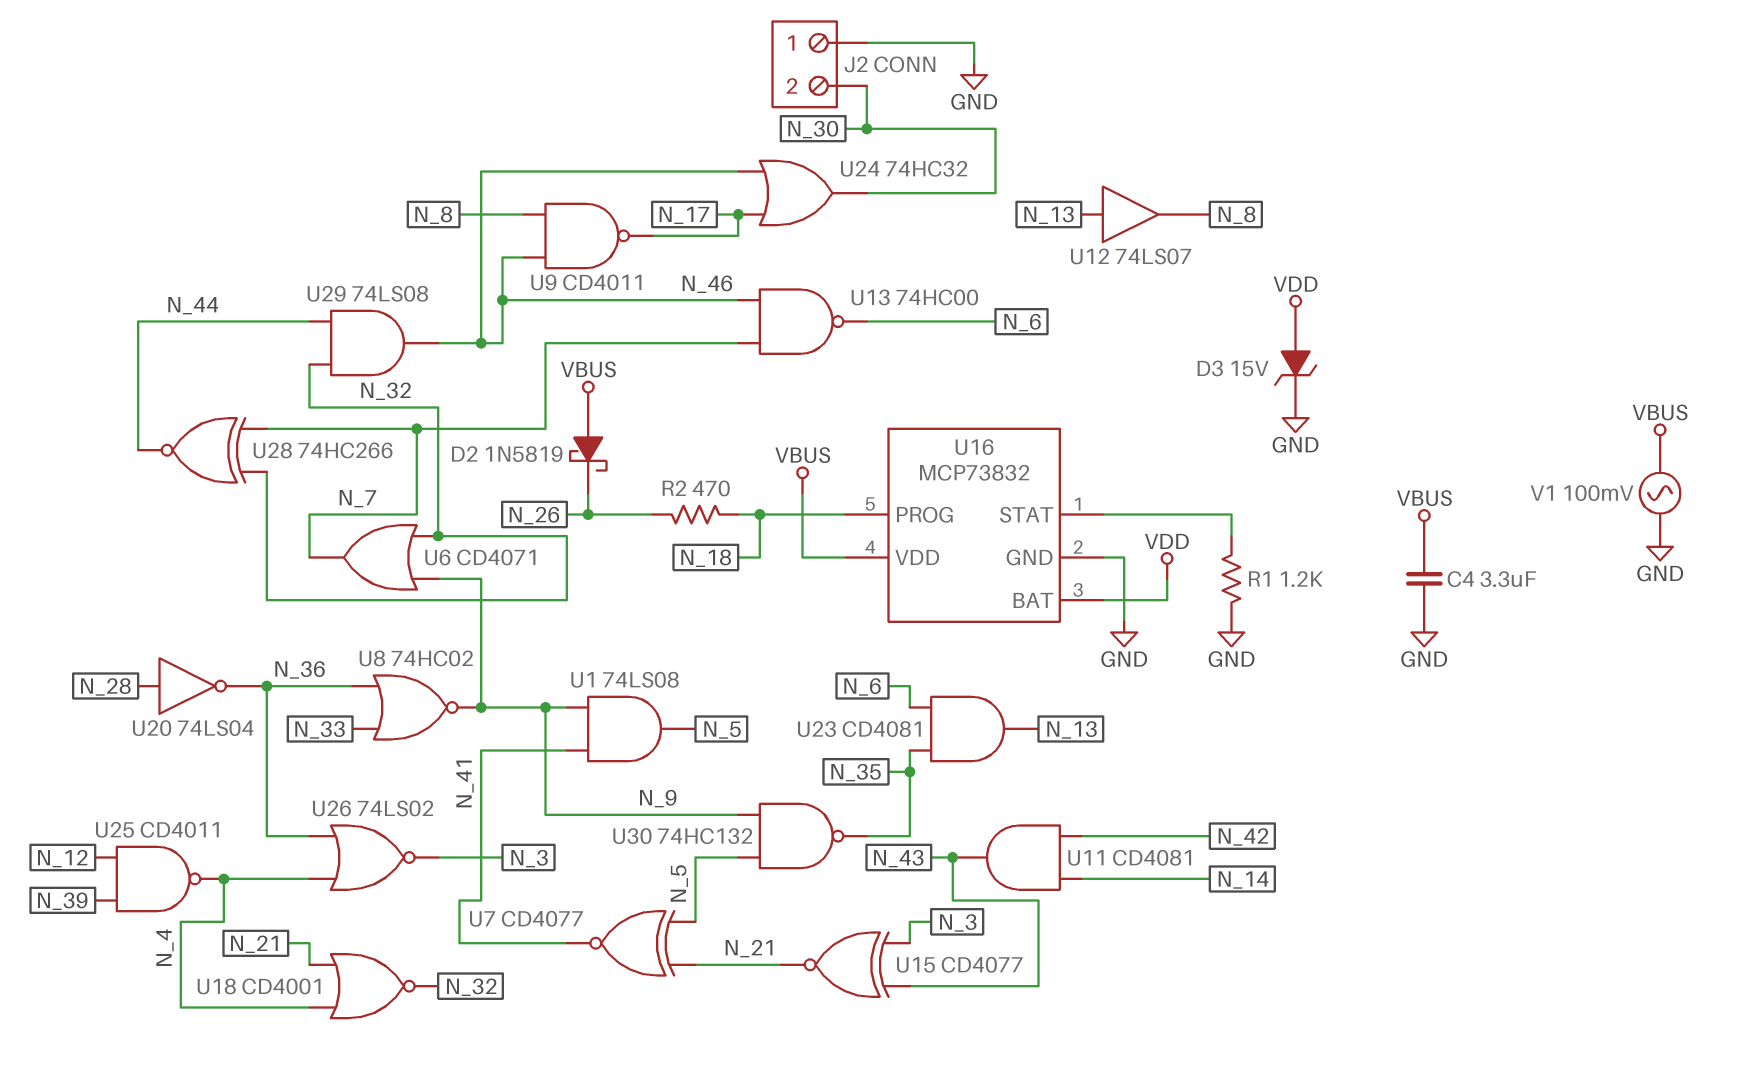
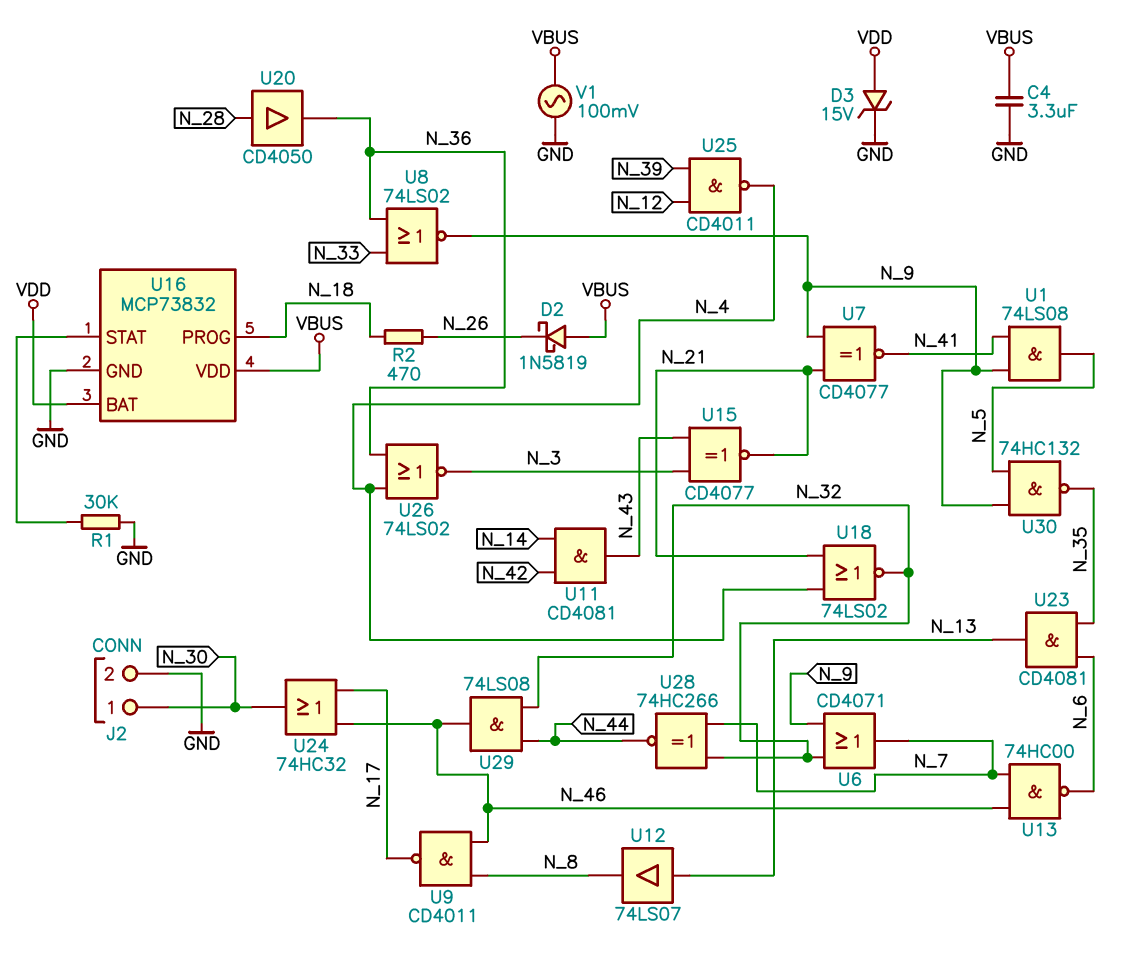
J2 pin 1: GND -> N_30
J2 pin 2: N_30 -> GND
R1: 1.2k (GND, U16/STAT) -> 30k (GND, U16/STAT)
U7: XNOR CD4077 (in N_5, in N_21, out N_41) -> XNOR CD4077 (in N_9, in N_21, out N_41)
U8: NOR 74HC02 (in N_33, in N_36, out N_9) -> NOR 74LS02 (in N_33, in N_36, out N_9)
U18: NOR CD4001 (in N_4, in N_21, out N_32) -> NOR 74LS02 (in N_4, in N_21, out N_32)
U20: NOT 74LS04 (in N_28, out N_36) -> buffer CD4050 (in N_28, out N_36)

